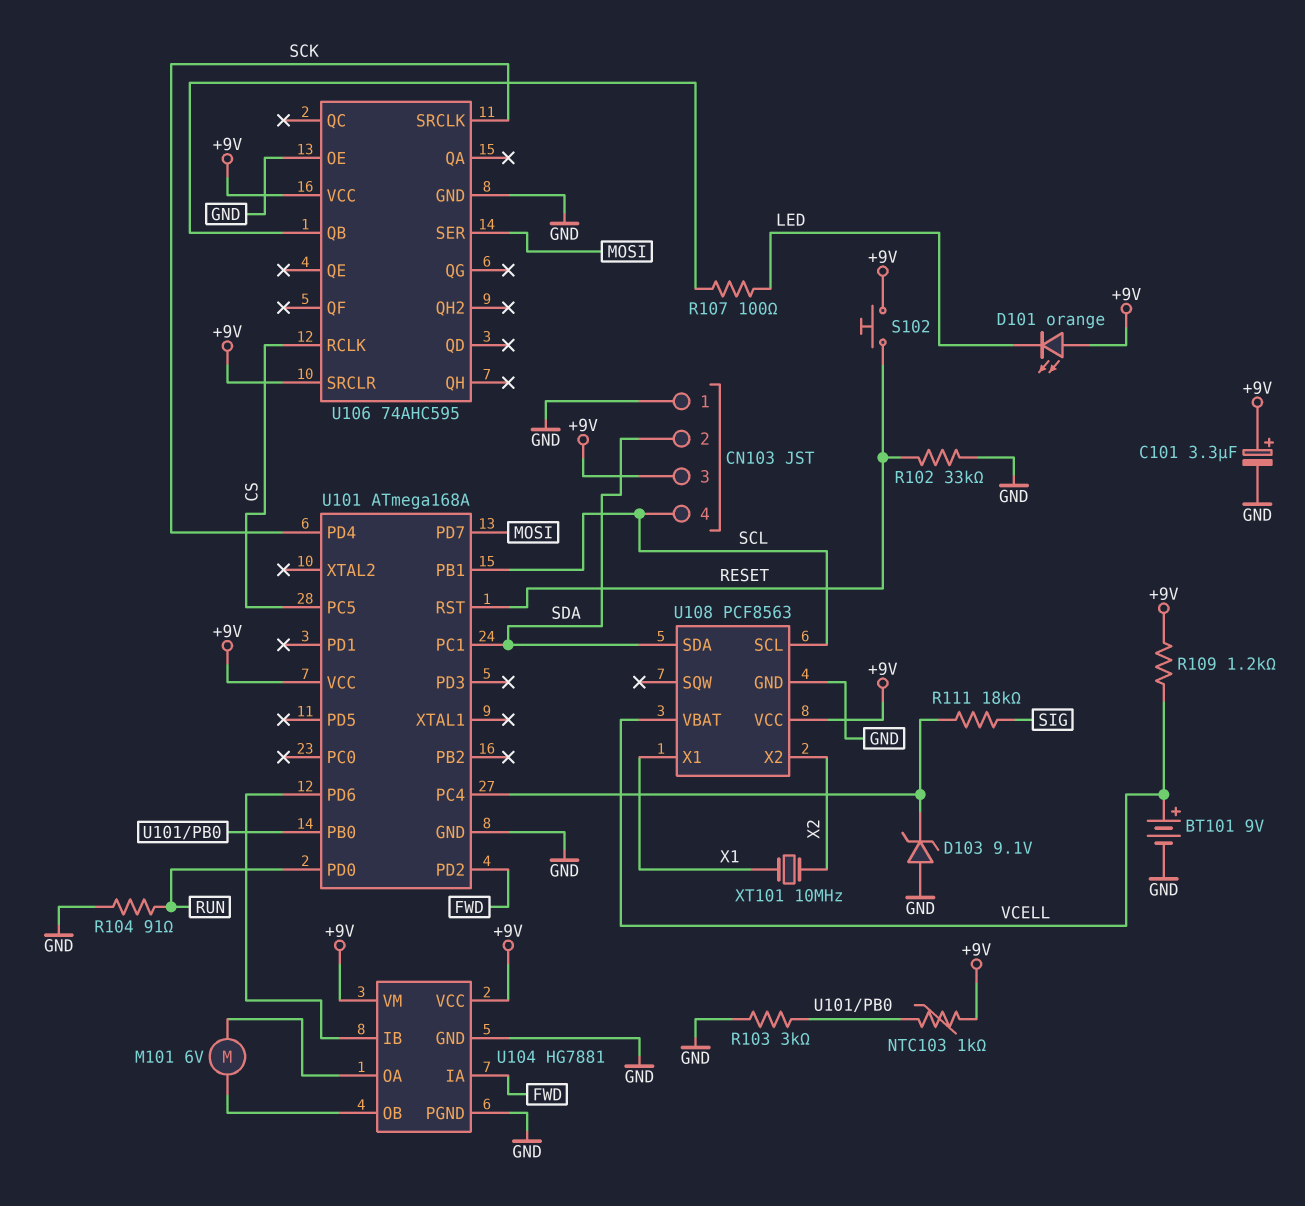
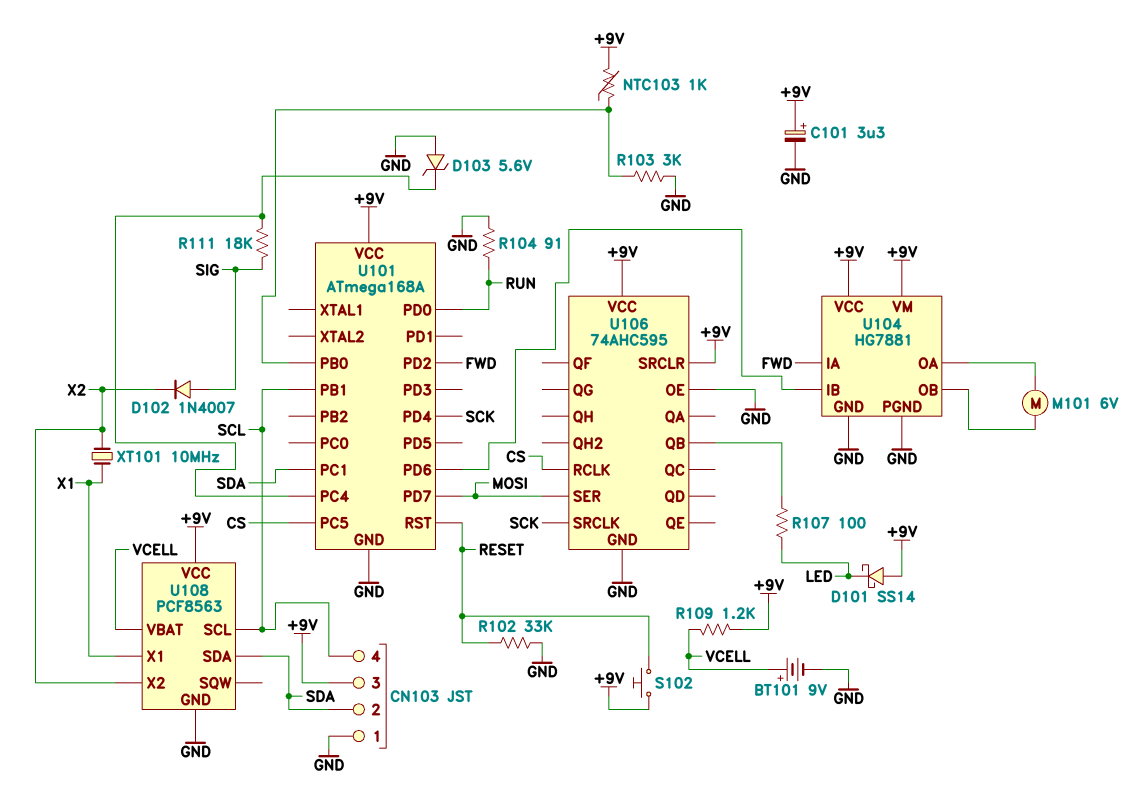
D101: LED orange (A +9V, K LED) -> schottky SS14 (A +9V, K LED)
D102: none -> diode 1N4007 (A SIG, K X2)
D103: zener 9.1V (A GND, K U101/PC4) -> zener 5.6V (A GND, K U101/PC4)

